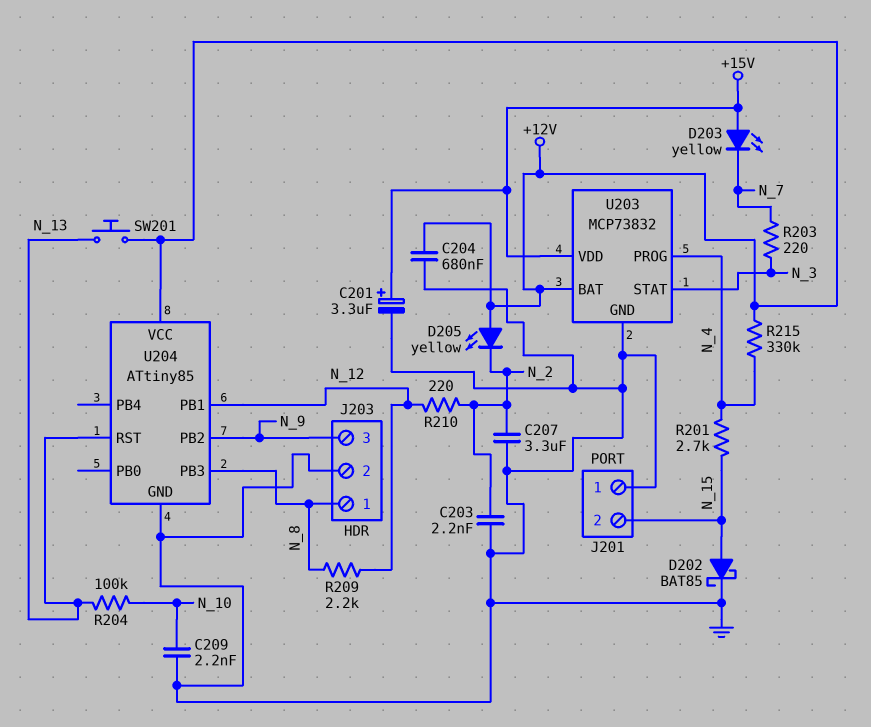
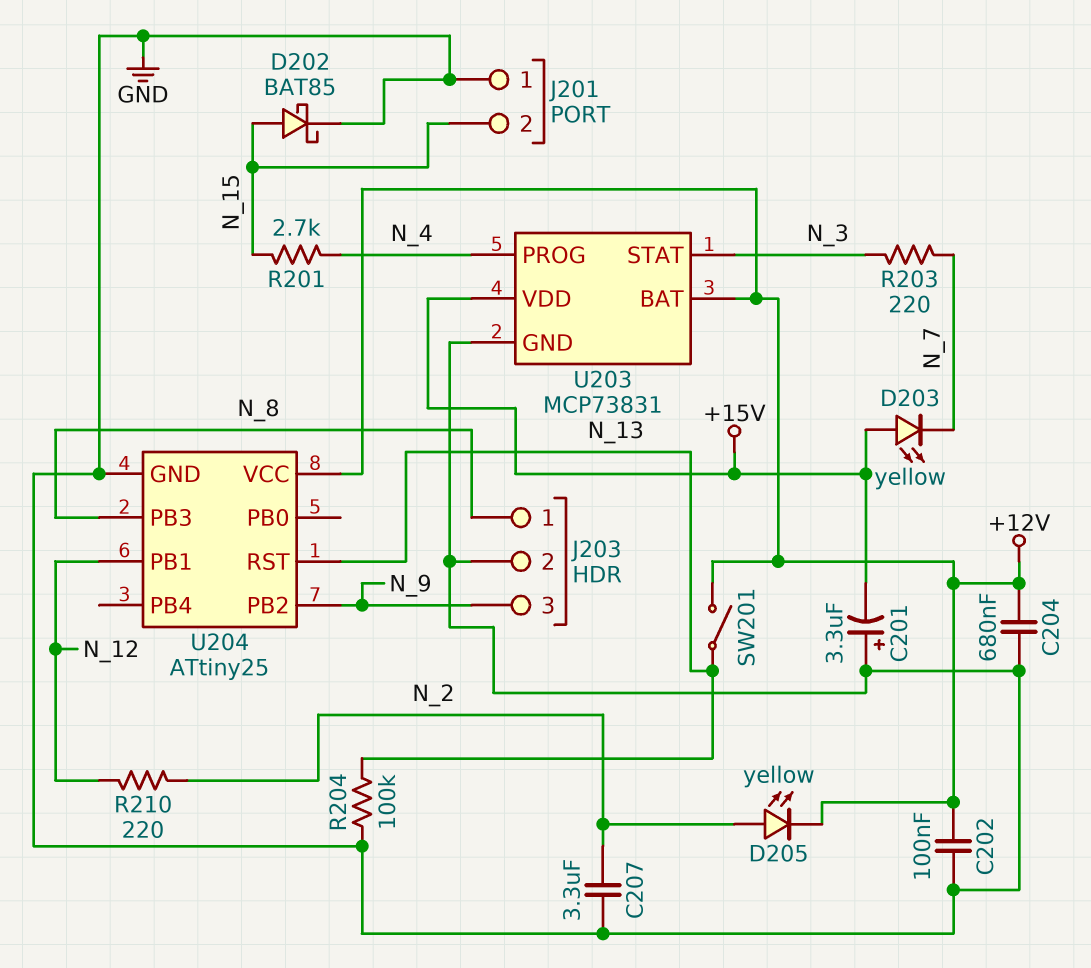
C201: 3.3uF (plus +15V, minus GND) -> 3.3uF (plus GND, minus +15V)
C202: none -> 100nF (+12V, GND)
C203: 2.2nF (GND, N_2) -> none
C209: 2.2nF (GND, N_10) -> none
D205: LED yellow (A +12V, K N_2) -> LED yellow (A N_2, K +12V)
R204: 100k (N_10, N_13) -> 100k (GND, N_13)
R209: 2.2k (N_8, N_12) -> none
R215: 330k (+12V, N_4) -> none
SW201: button (+12V, N_13) -> switch (+12V, N_13)
U203: MCP73832 -> MCP73831
U204: ATtiny85 -> ATtiny25

